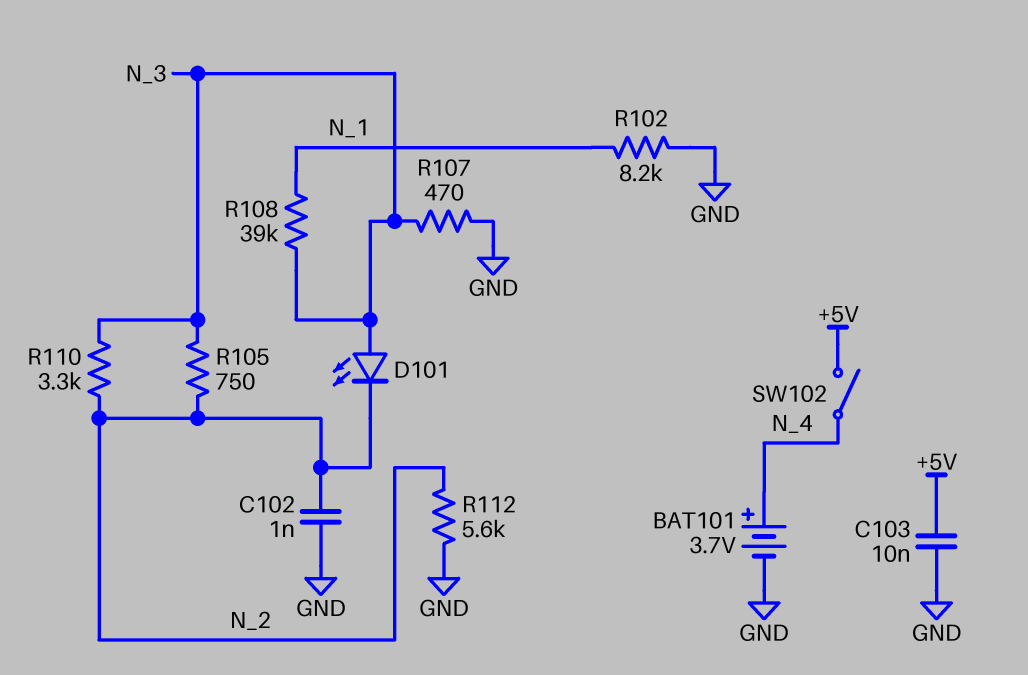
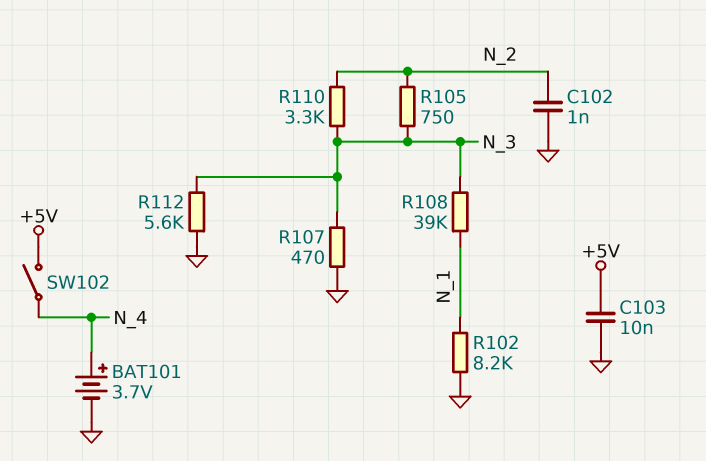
D101: LED (A N_3, K N_2) -> none
R112: 5.6k (GND, N_2) -> 5.6k (GND, N_3)

